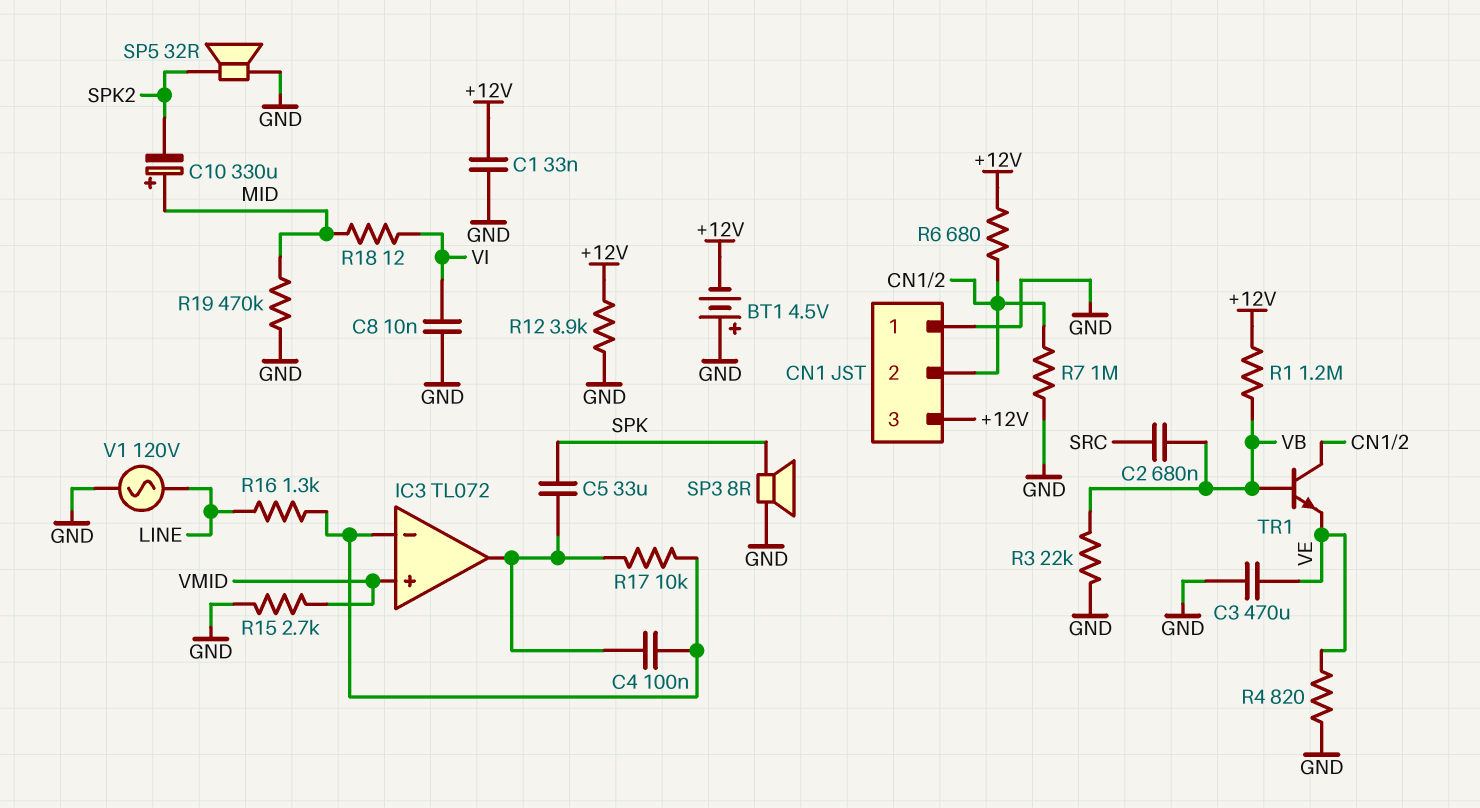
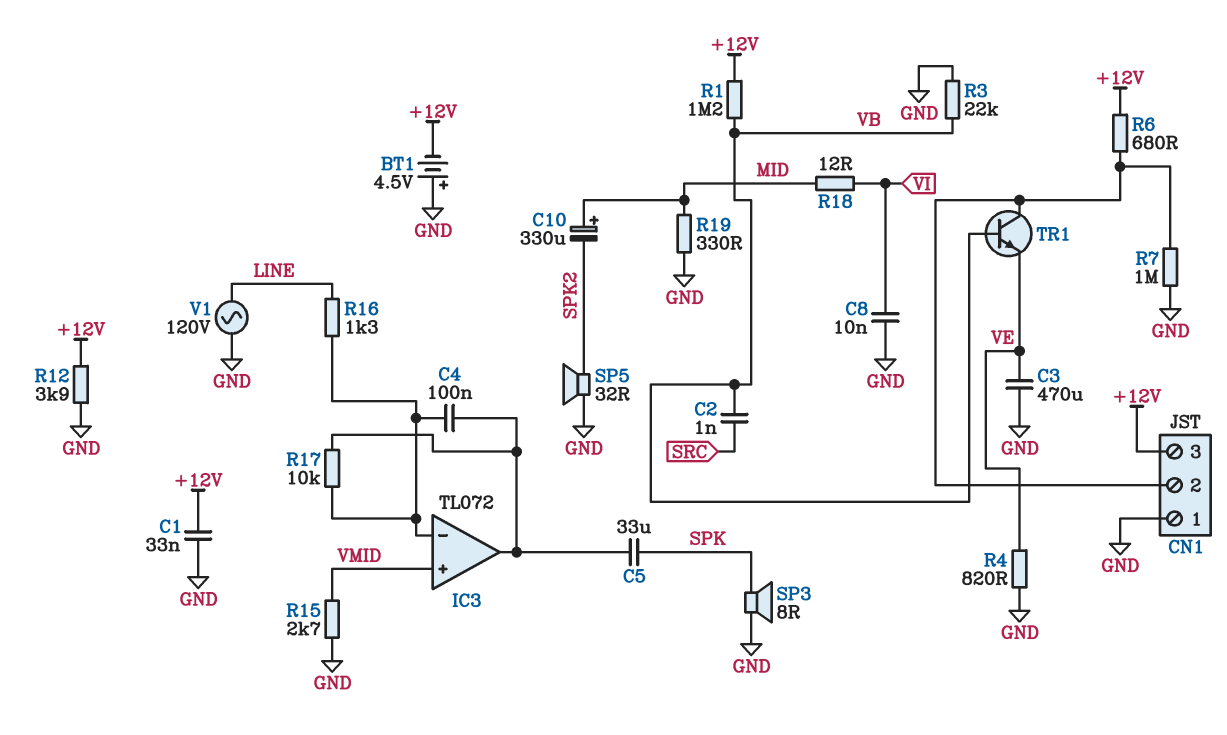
C2: 680nF (SRC, VB) -> 1nF (SRC, VB)
R19: 470k (GND, MID) -> 330 (GND, MID)

